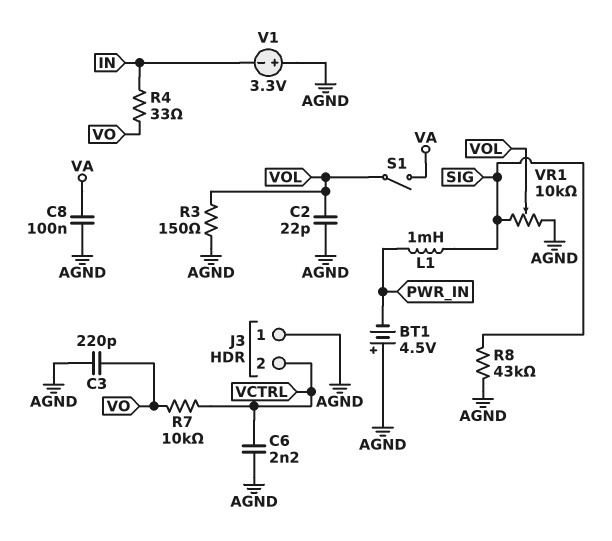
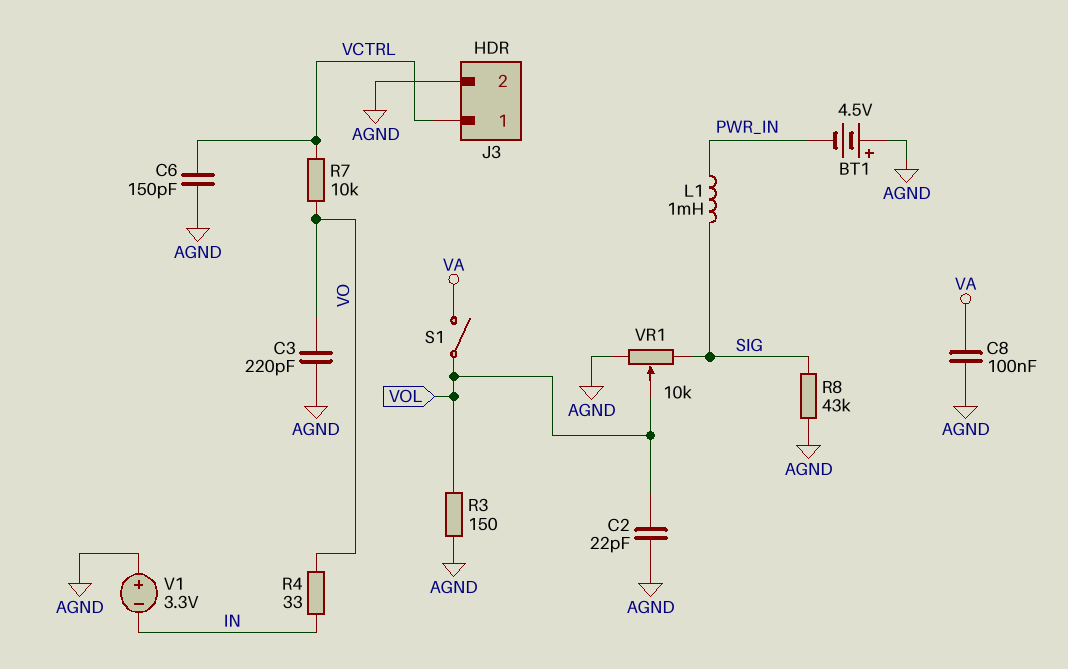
C6: 2.2nF (AGND, VCTRL) -> 150pF (AGND, VCTRL)
J3 pin 1: AGND -> VCTRL
J3 pin 2: VCTRL -> AGND

